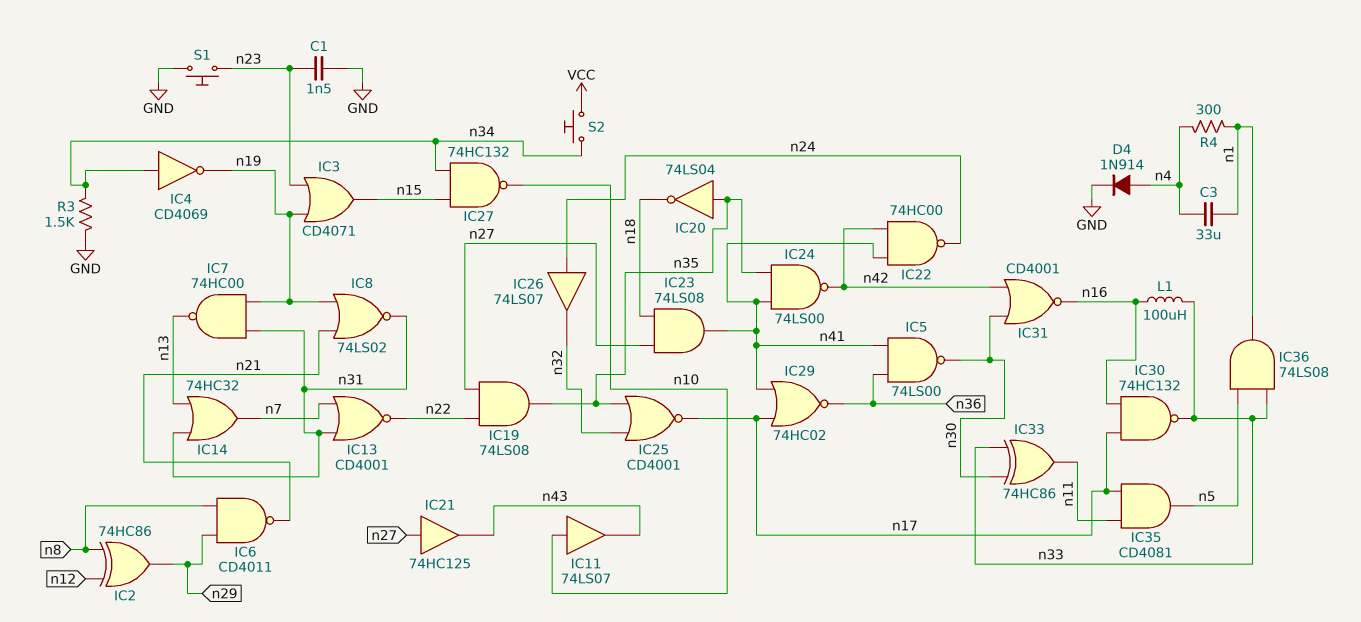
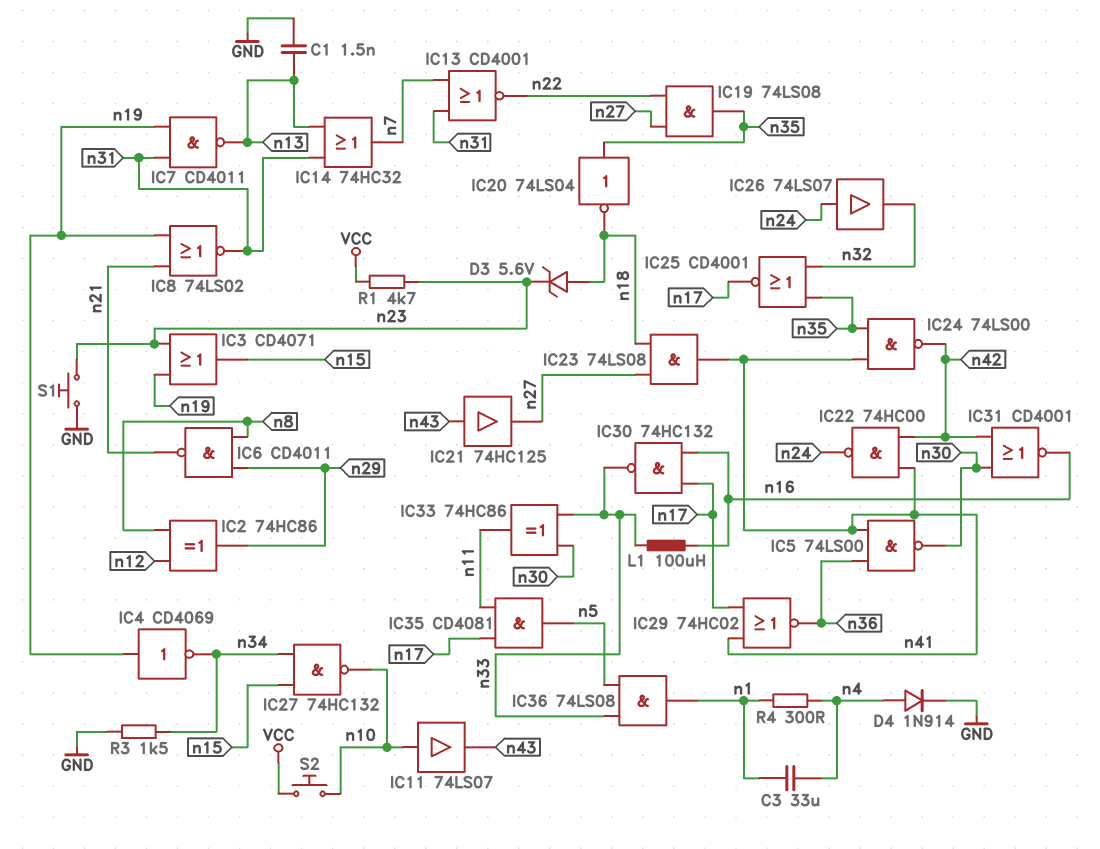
C1: 1.5nF (GND, n23) -> 1.5nF (GND, n13)
D3: none -> zener 5.6V (A n18, K n23)
IC4: NOT CD4069 (in n34, out n19) -> NOT CD4069 (in n19, out n34)
IC7: NAND 74HC00 (in n19, in n31, out n13) -> NAND CD4011 (in n19, in n31, out n13)
IC21: buffer 74HC125 (in n27, out n43) -> buffer 74HC125 (in n43, out n27)
R1: none -> 4.7k (VCC, n23)
S2: button (VCC, n34) -> button (VCC, n10)

